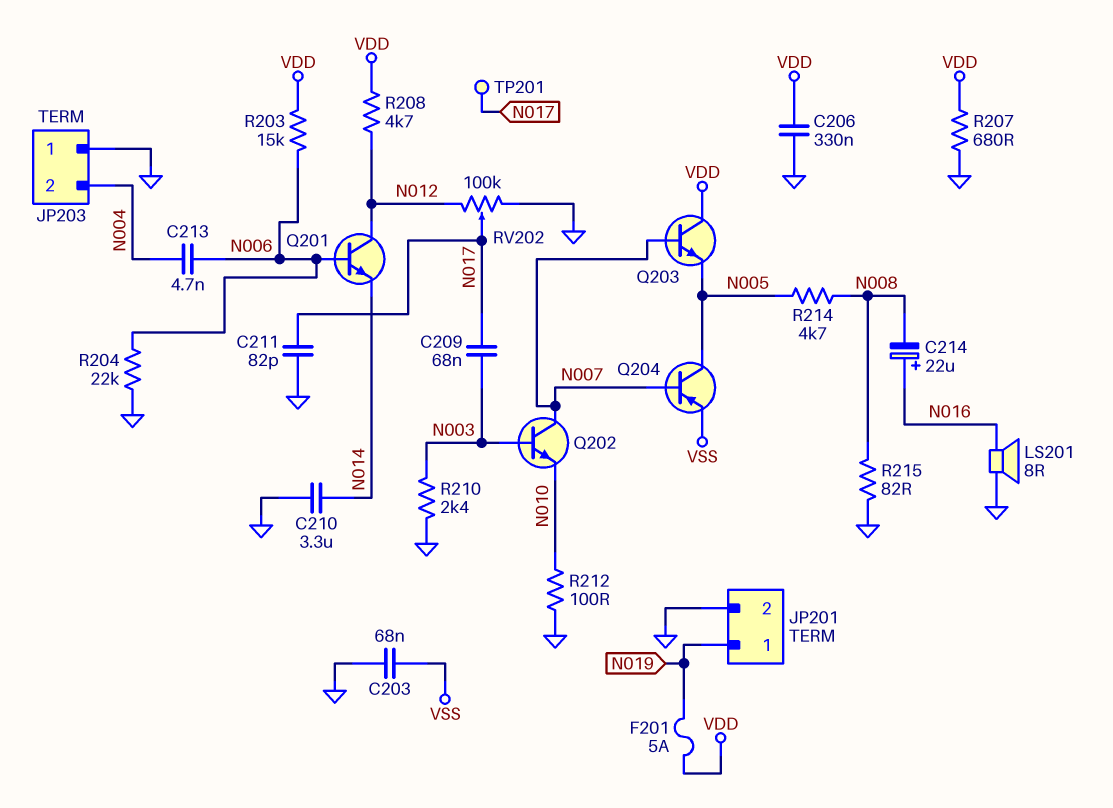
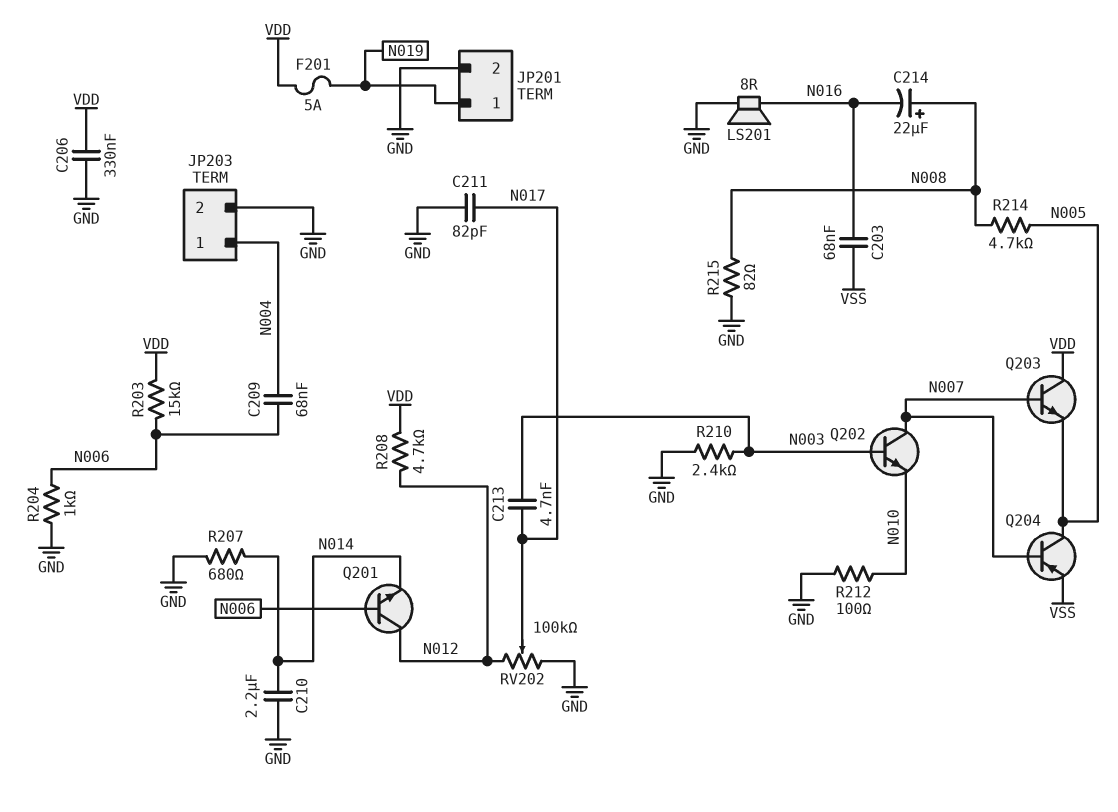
C203: 68nF (GND, VSS) -> 68nF (N016, VSS)
C209: 68nF (N003, N017) -> 68nF (N004, N006)
C210: 3.3uF (GND, N014) -> 2.2uF (GND, N014)
C213: 4.7nF (N004, N006) -> 4.7nF (N003, N017)
C214: 22uF (plus N016, minus N008) -> 22uF (plus N008, minus N016)
JP203 pin 1: GND -> N004
JP203 pin 2: N004 -> GND
R204: 22k (GND, N006) -> 1k (GND, N006)
R207: 680 (GND, VDD) -> 680 (GND, N014)
TP201: test point (N017) -> none

